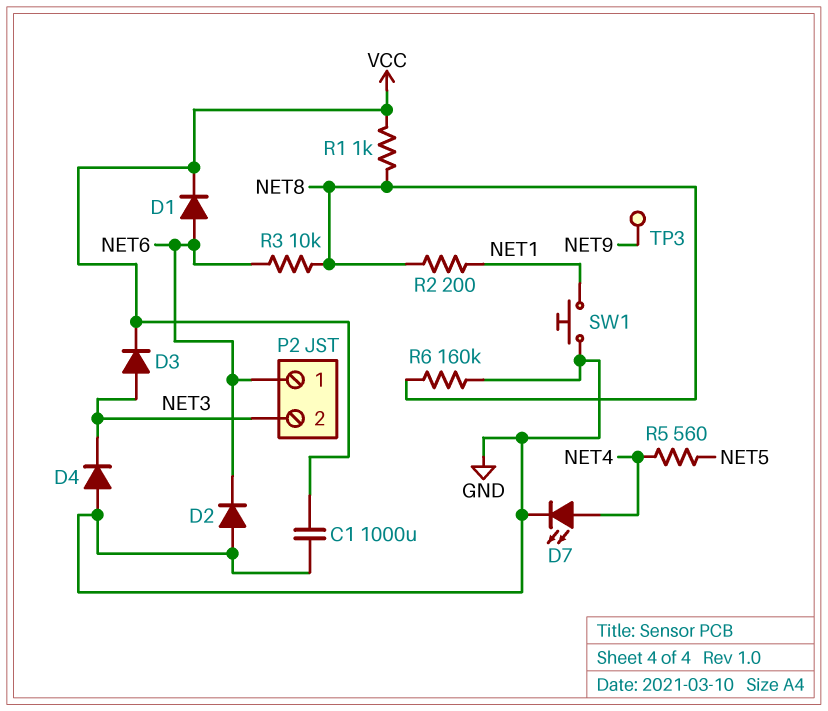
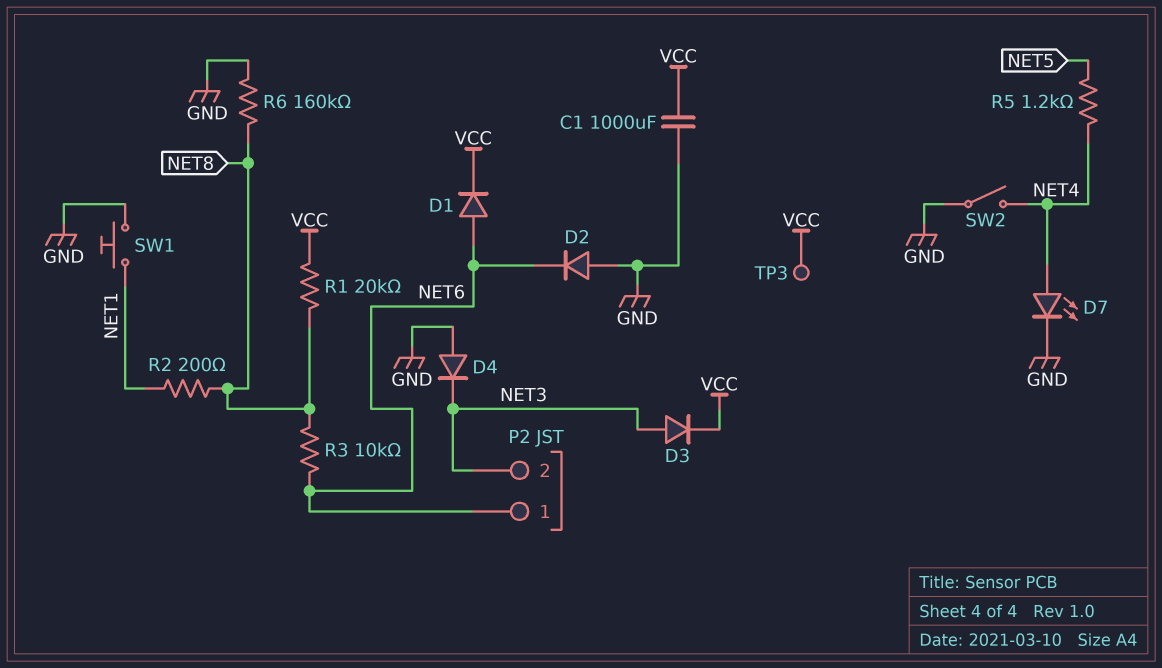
R1: 1k (NET8, VCC) -> 20k (NET8, VCC)
R5: 560 (NET4, NET5) -> 1.2k (NET4, NET5)
SW2: none -> switch (GND, NET4)
TP3: test point (NET9) -> test point (VCC)

